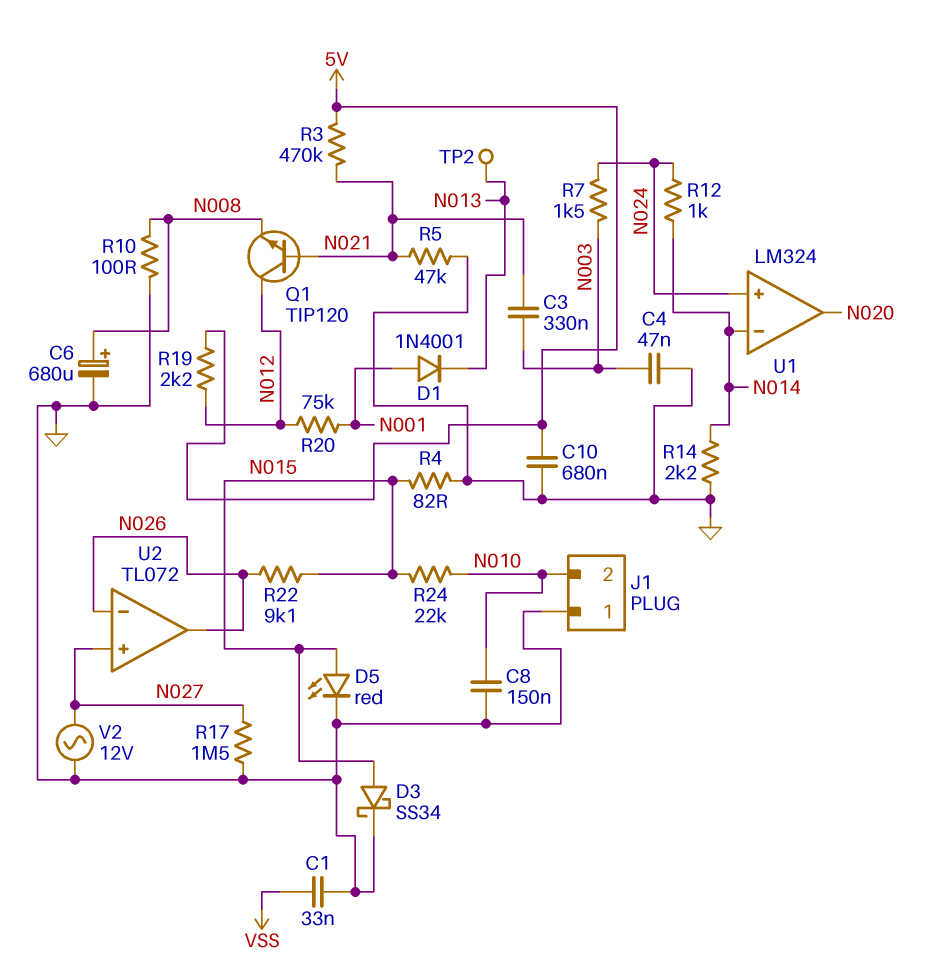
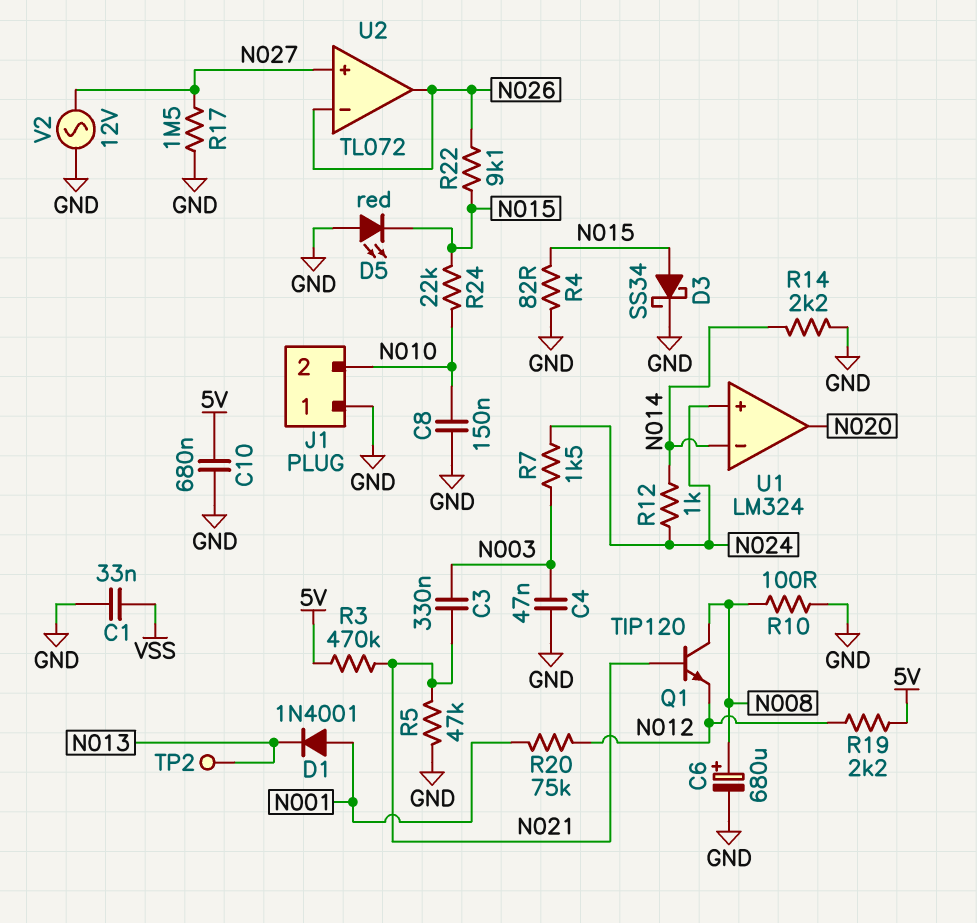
D5: LED red (A N015, K GND) -> LED red (A GND, K N015)
Q1: NPN TIP120 (B N021, C N012, E N008) -> NPN TIP120 (B N021, C N008, E N012)

